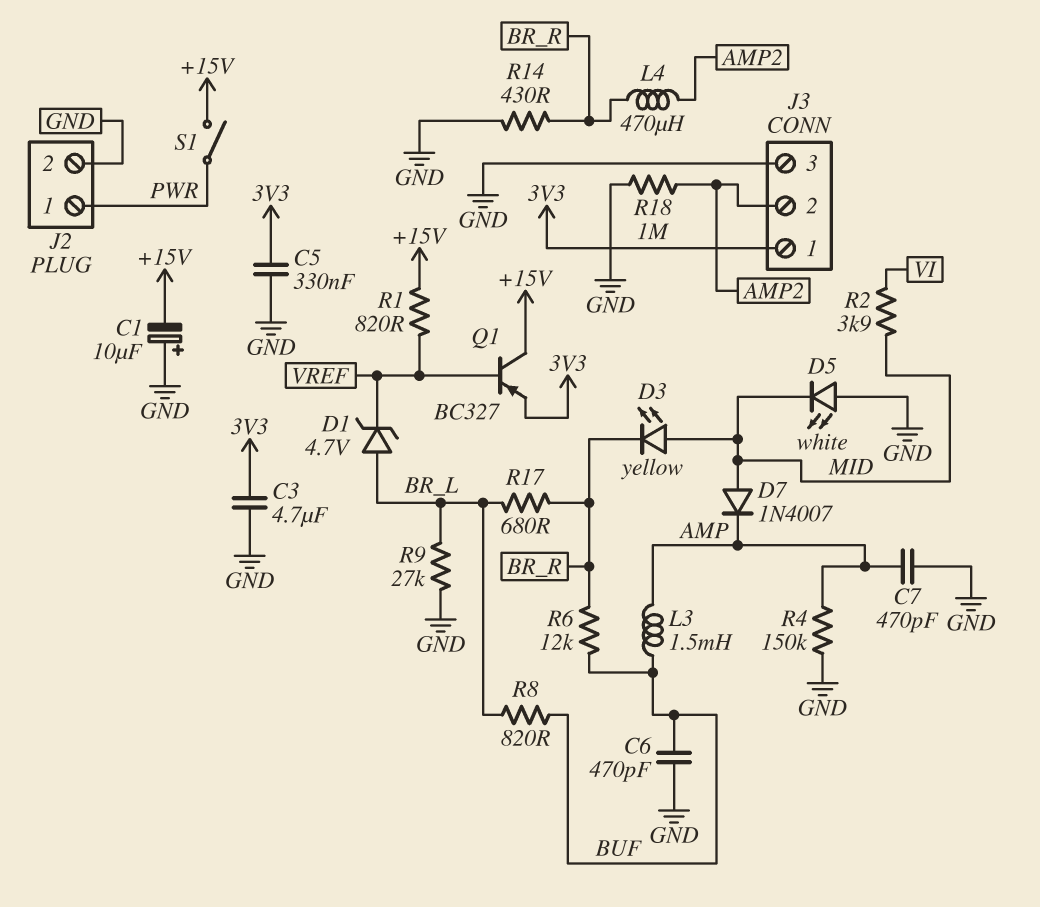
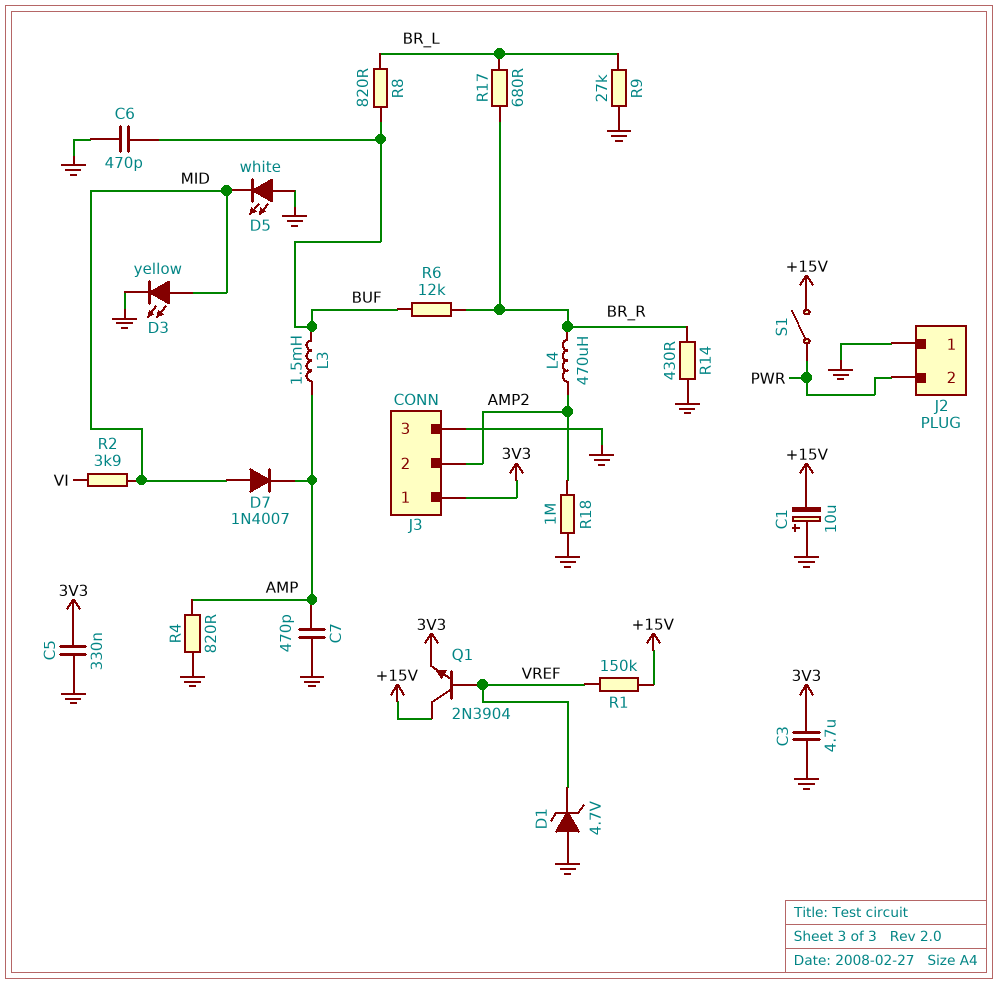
D1: zener 4.7V (A BR_L, K VREF) -> zener 4.7V (A GND, K VREF)
D3: LED yellow (A MID, K BR_R) -> LED yellow (A MID, K GND)
J2 pin 1: PWR -> GND
J2 pin 2: GND -> PWR
Q1: PNP BC327 (B VREF, C +15V, E 3V3) -> NPN 2N3904 (B VREF, C +15V, E 3V3)
R1: 820 (+15V, VREF) -> 150k (+15V, VREF)
R4: 150k (AMP, GND) -> 820 (AMP, GND)

